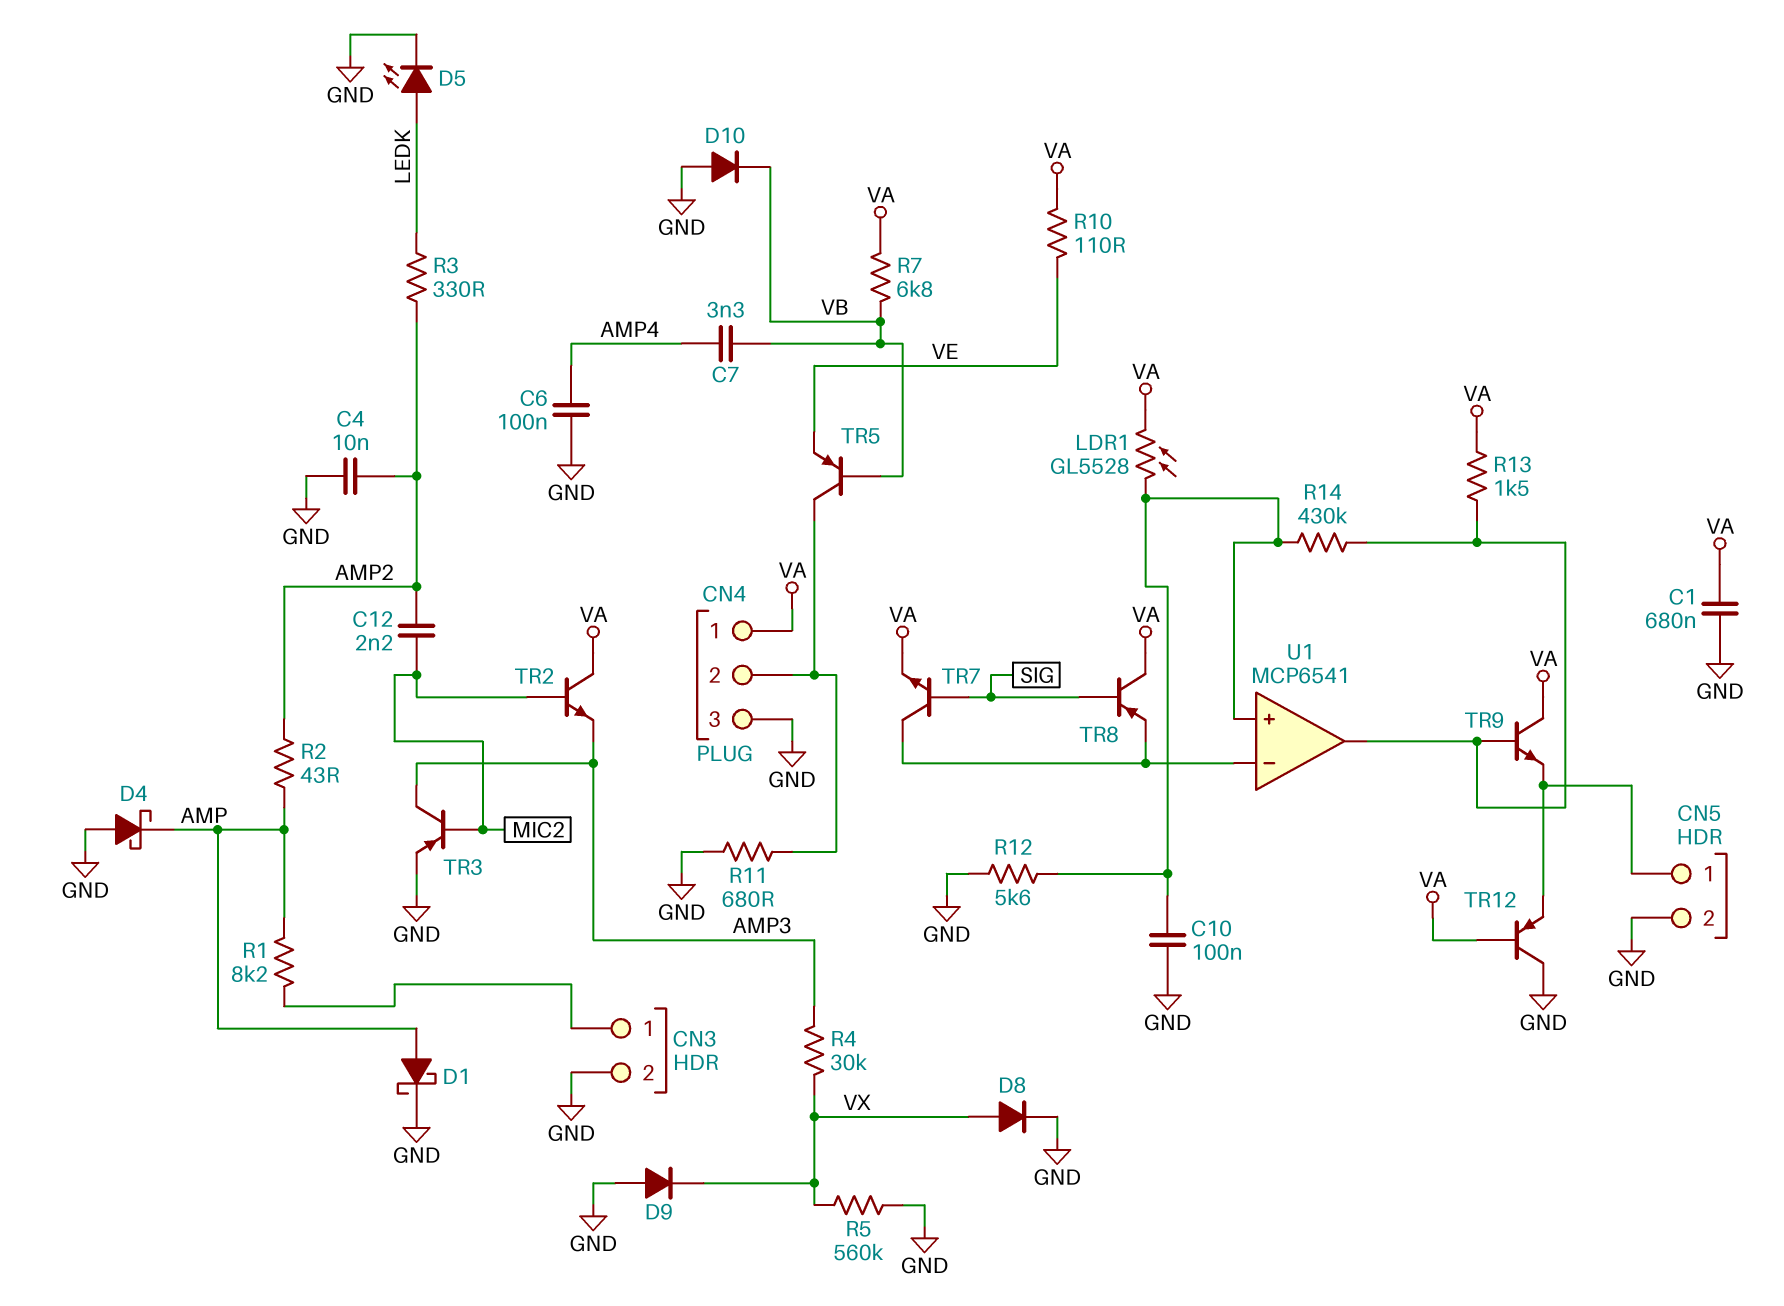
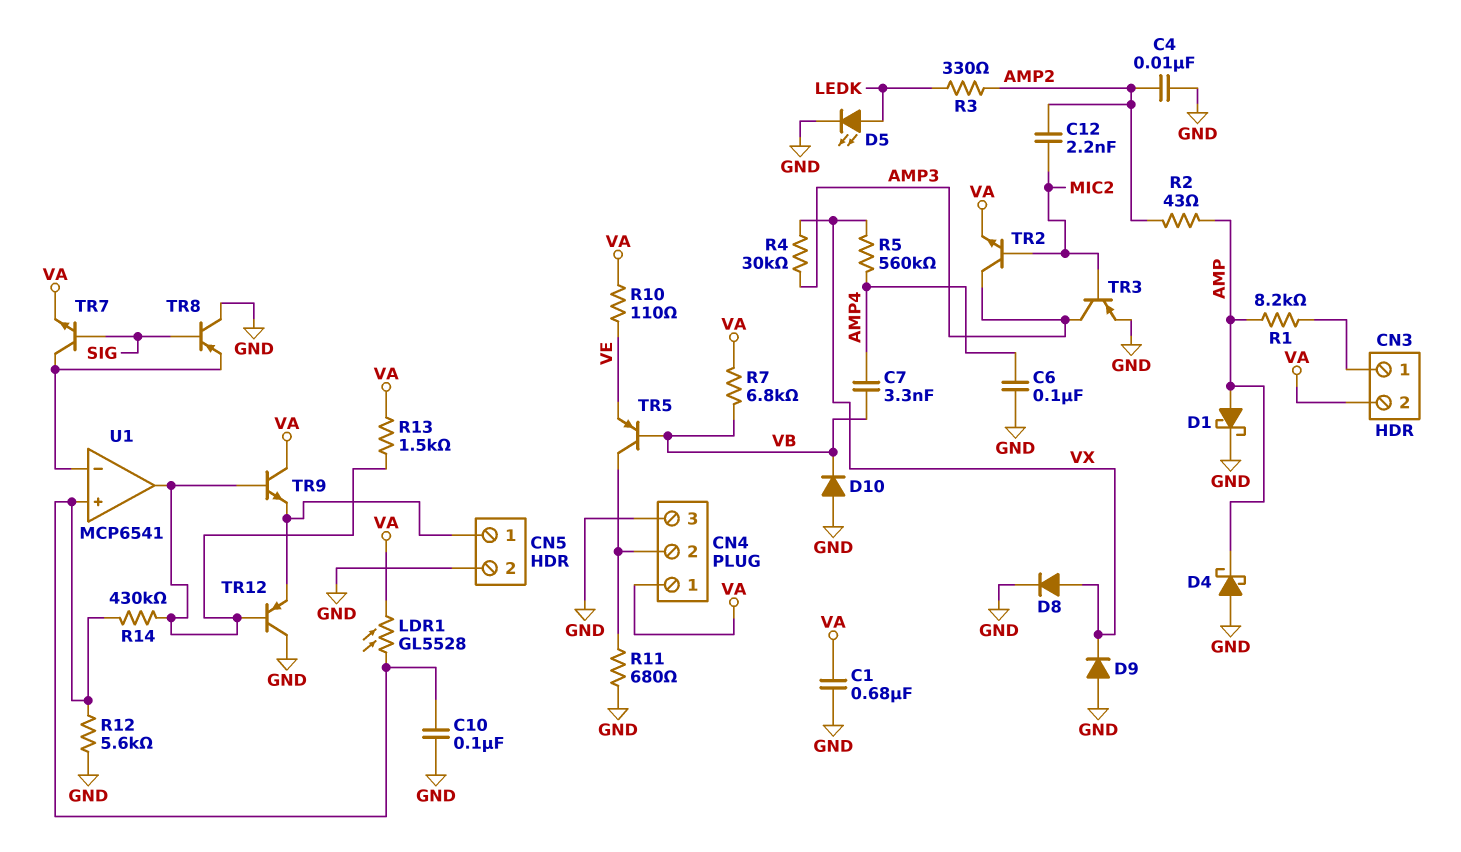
CN3 pin 2: GND -> VA
R5: 560k (GND, VX) -> 560k (AMP4, VX)
TR2: NPN (B MIC2, C VA, E AMP3) -> NPN (B MIC2, C AMP3, E VA)
TR8: PNP (B SIG, C VA, E U1/in-) -> PNP (B SIG, C GND, E U1/in-)
TR12: PNP (B VA, C GND, E CN5/1) -> PNP (B U1/out, C GND, E CN5/1)

